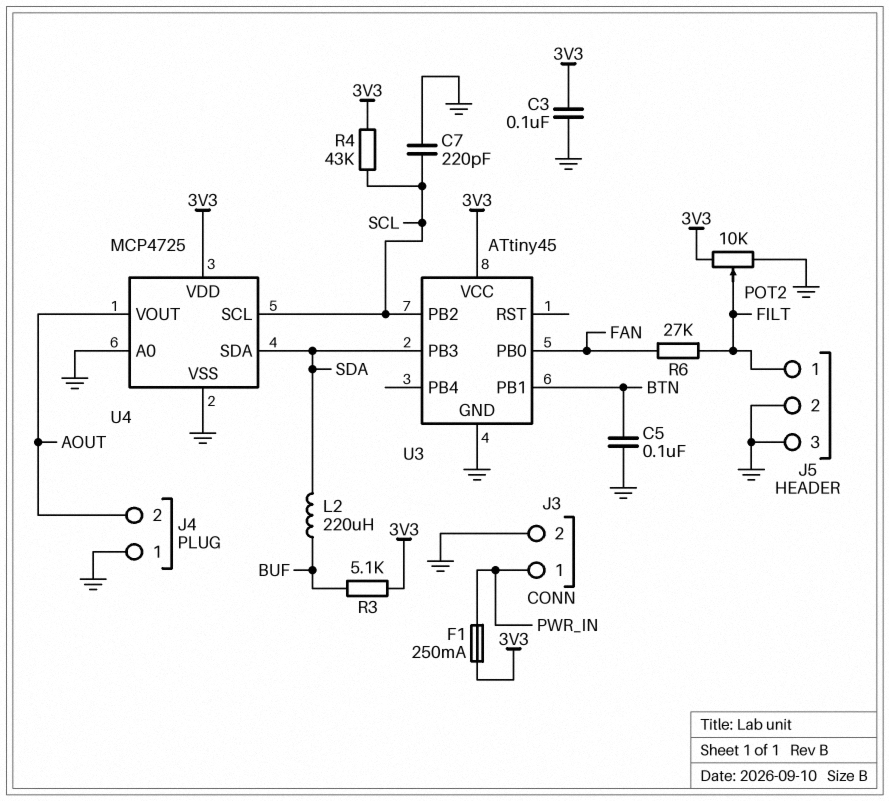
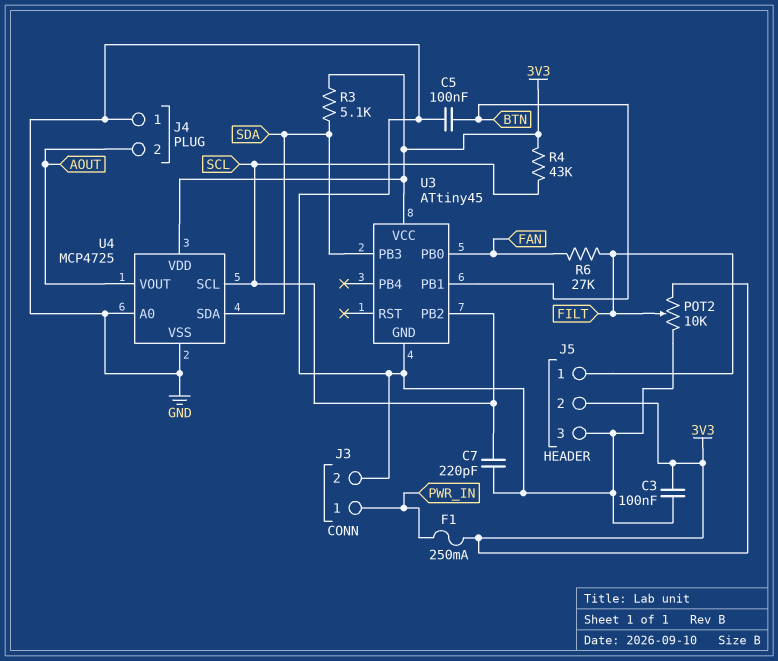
J5 pin 2: GND -> 3V3
L2: 220uH (BUF, SDA) -> none
R3: 5.1k (3V3, BUF) -> 5.1k (3V3, SDA)

